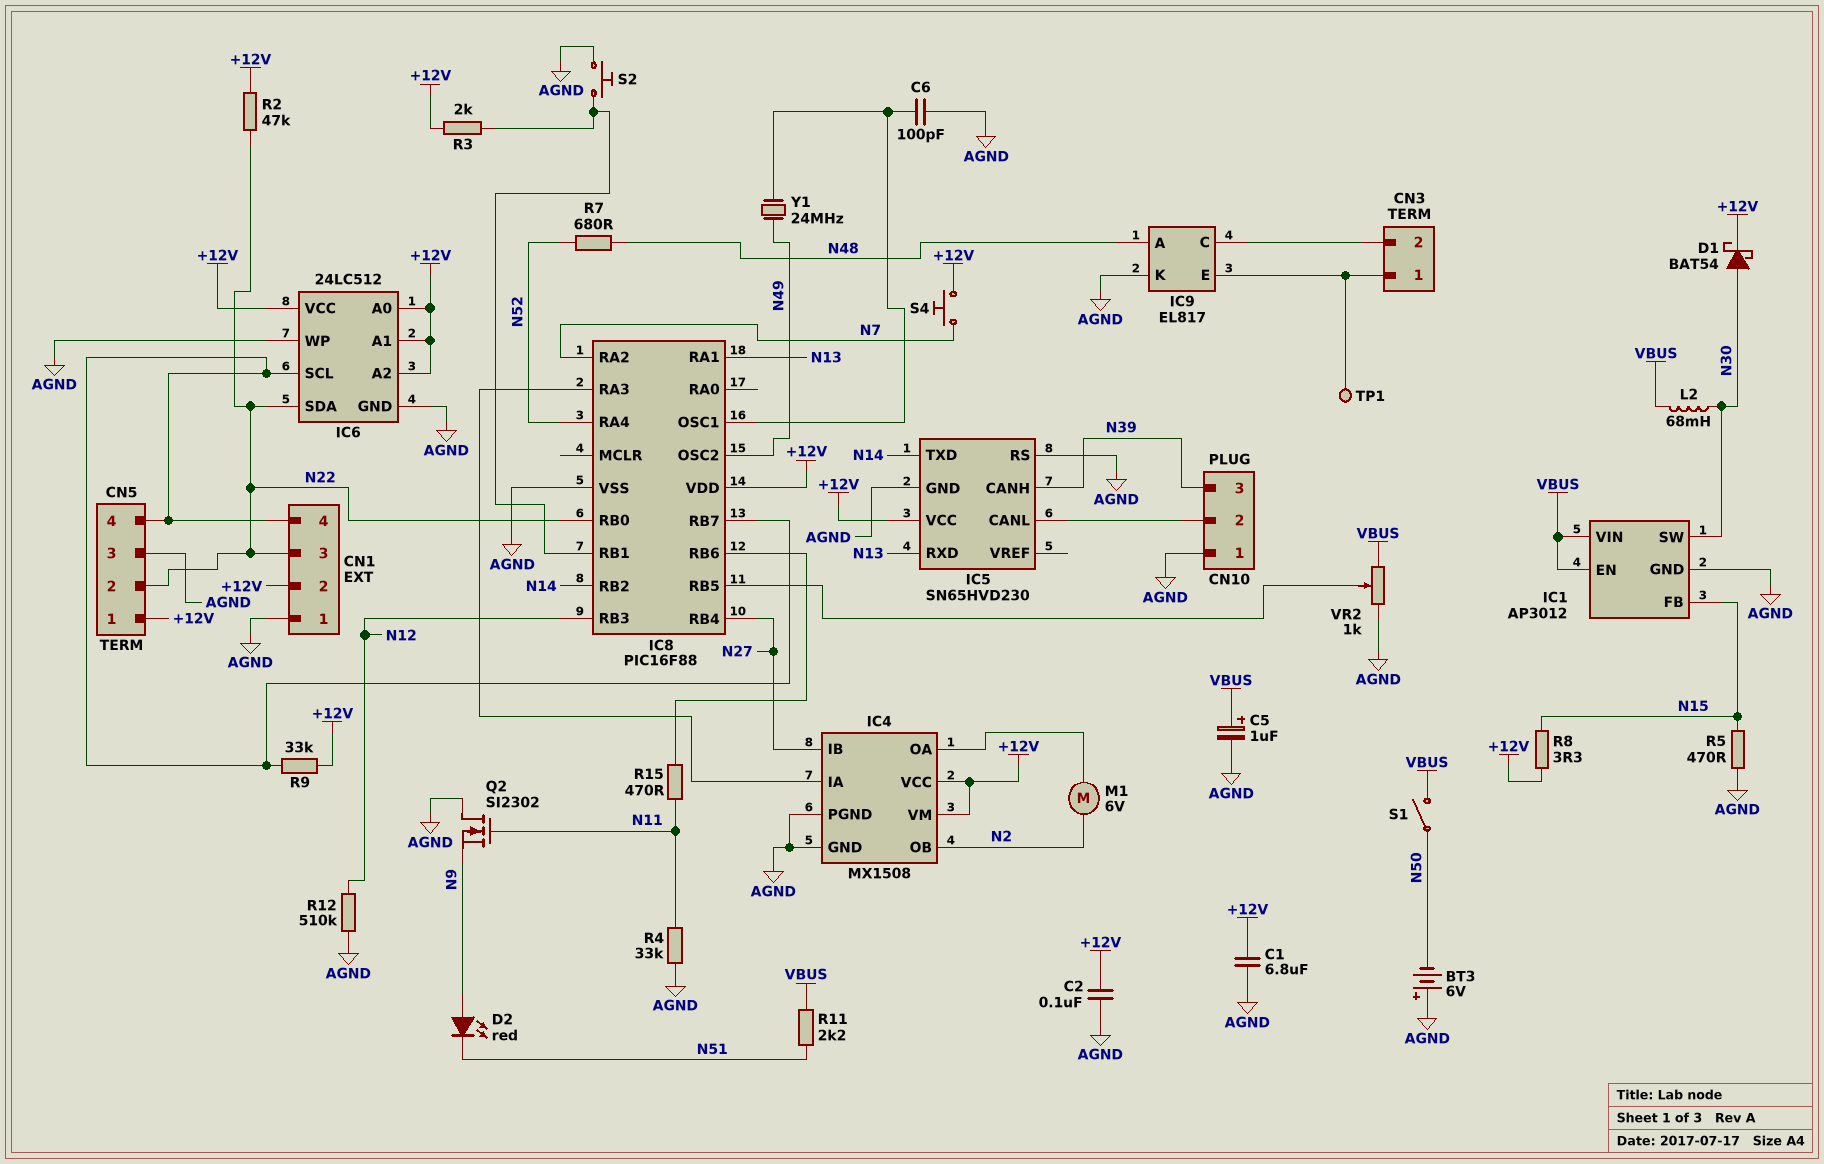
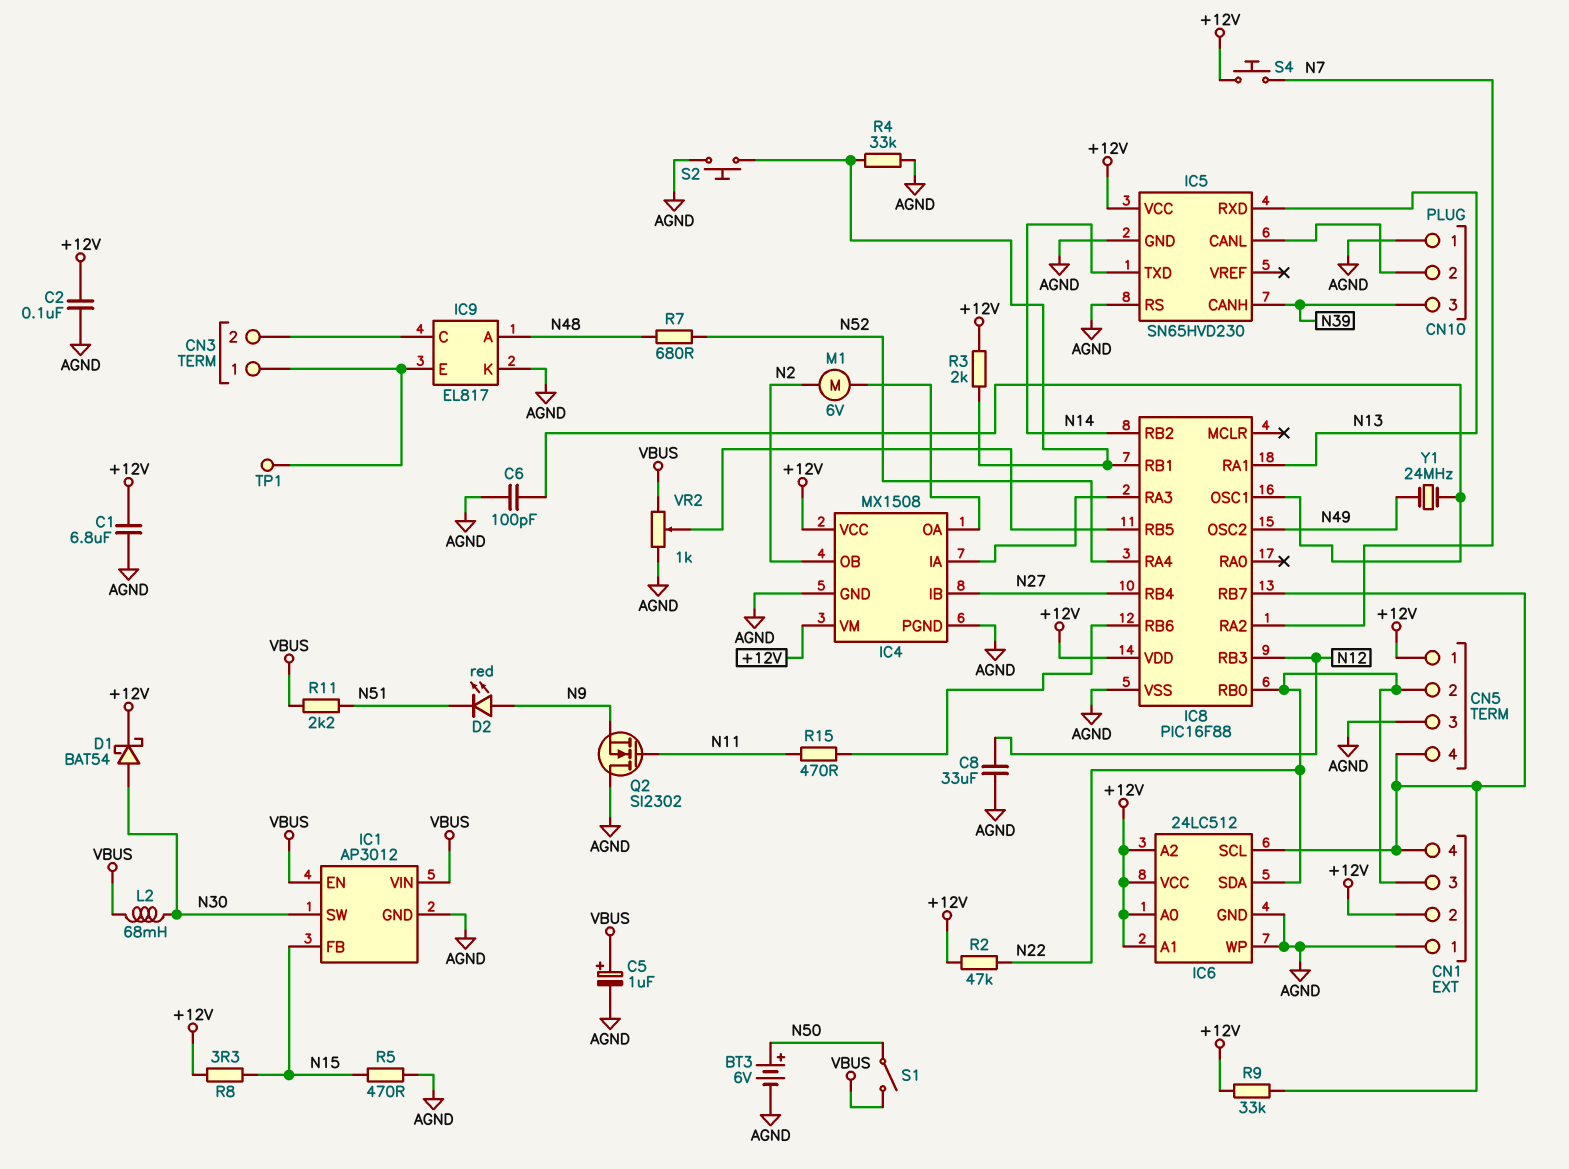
BT3: 6V (plus AGND, minus N50) -> 6V (plus N50, minus AGND)
C8: none -> 33uF (AGND, N12)
R4: 33k (AGND, N11) -> 33k (AGND, IC8/RB1)
R12: 510k (AGND, N12) -> none

